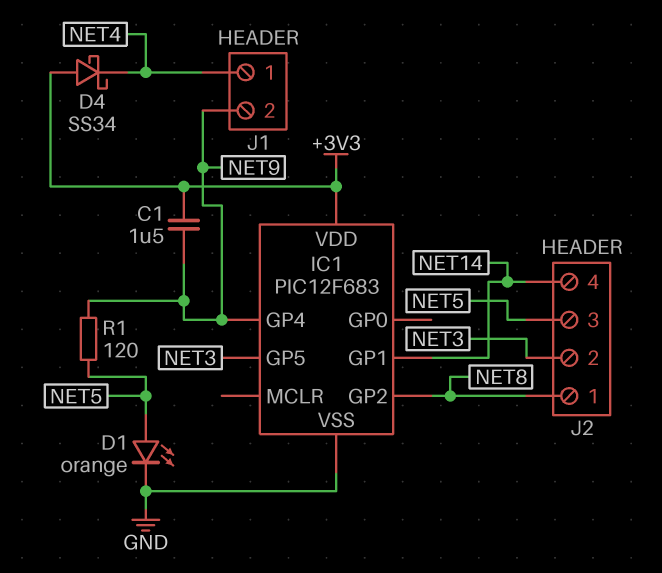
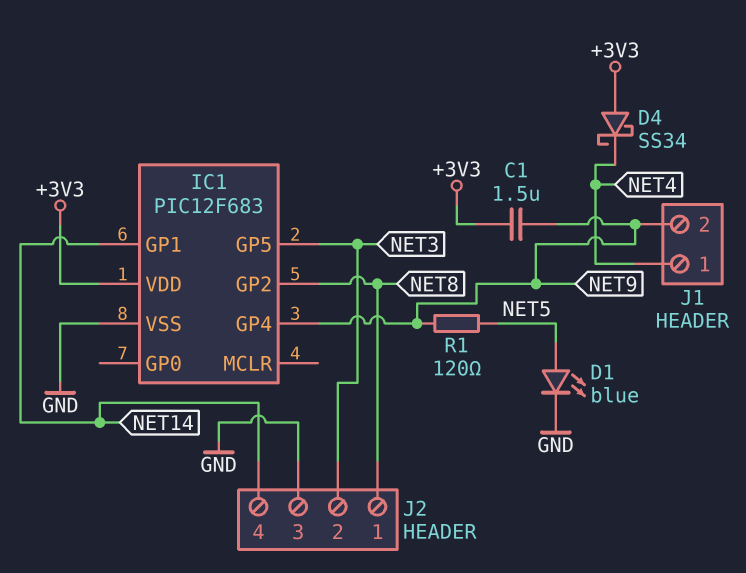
D1: LED orange (A NET5, K GND) -> LED blue (A NET5, K GND)
J2 pin 3: NET5 -> GND

